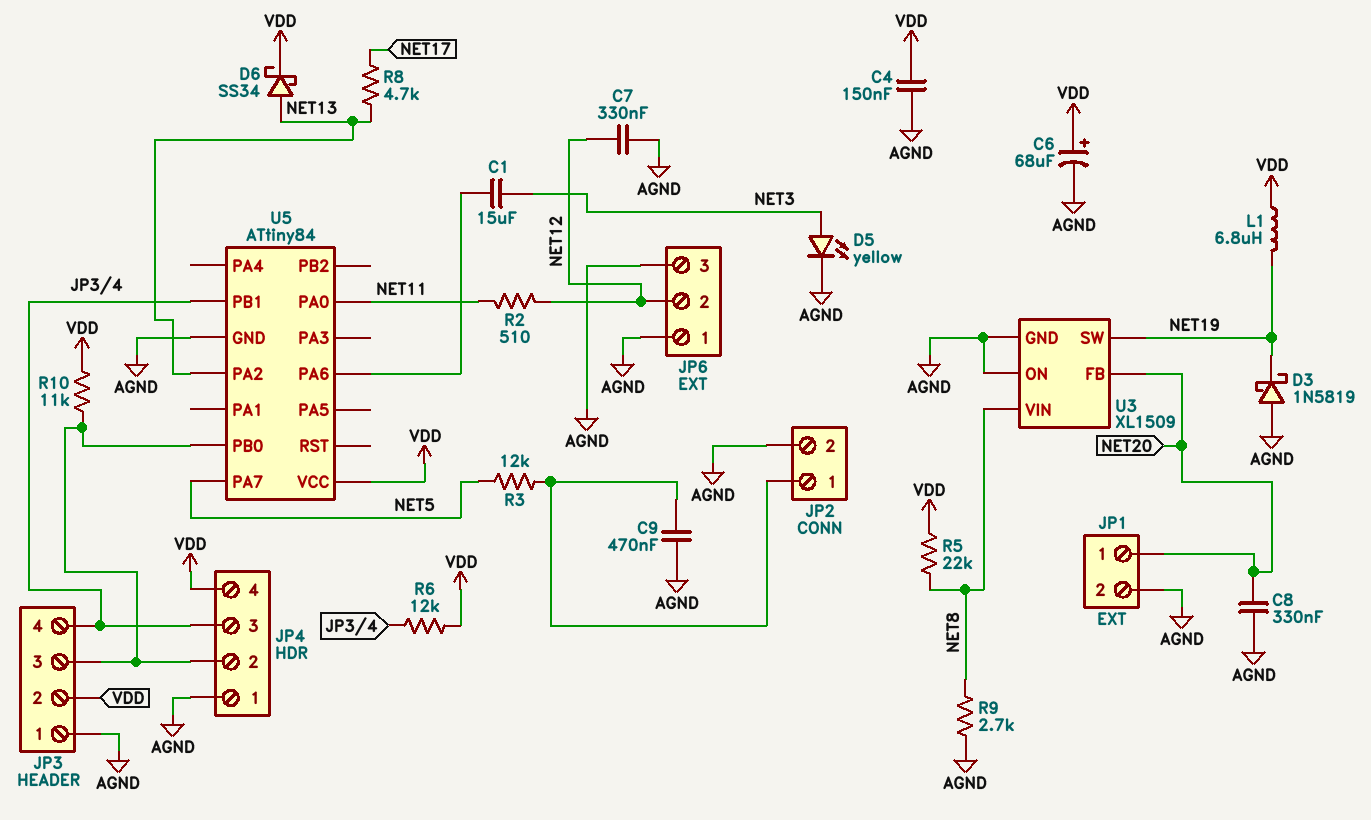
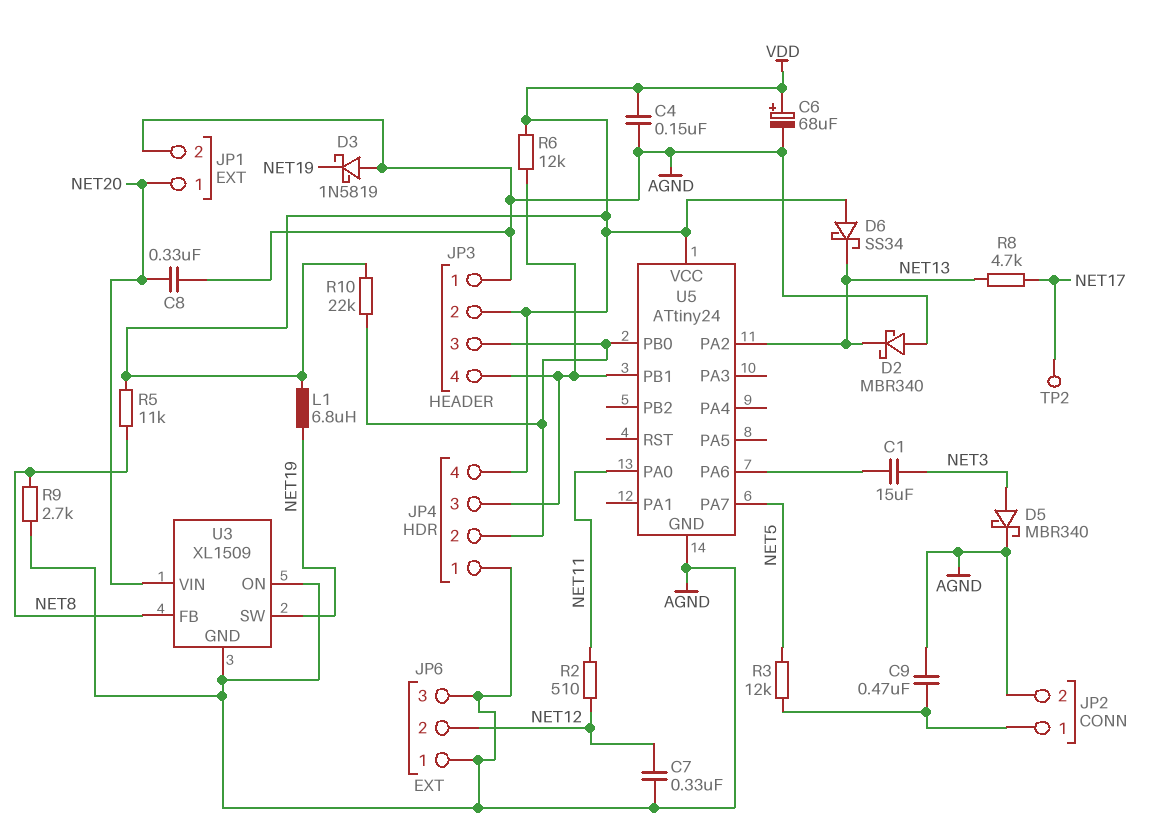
D2: none -> schottky MBR340 (A AGND, K NET13)
D5: LED yellow (A NET3, K AGND) -> schottky MBR340 (A NET3, K AGND)
D6: schottky SS34 (A NET13, K VDD) -> schottky SS34 (A VDD, K NET13)
R5: 22k (NET8, VDD) -> 11k (NET8, VDD)
R10: 11k (JP3/3, VDD) -> 22k (JP3/3, VDD)
TP2: none -> test point (NET17)
U3 pin FB: NET20 -> NET8
U3 pin VIN: NET8 -> NET20
U5: ATtiny84 -> ATtiny24

